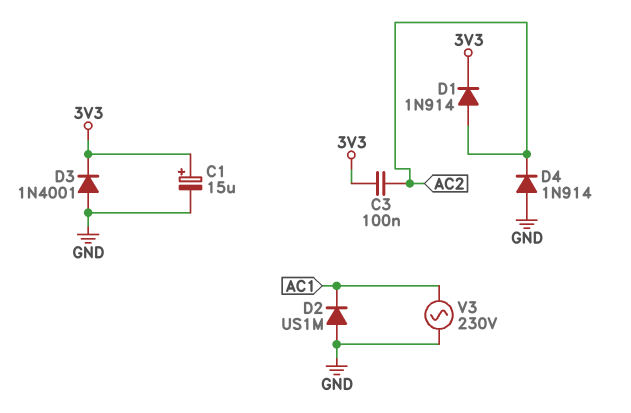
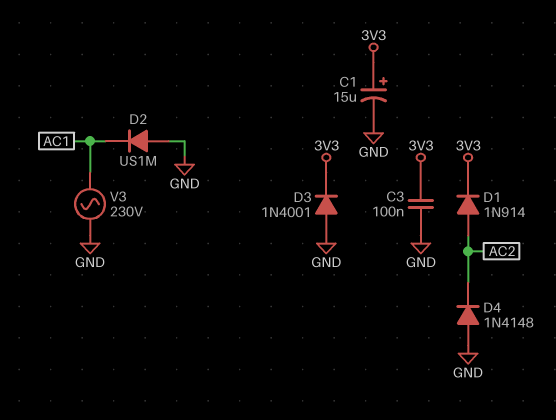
C3: 100nF (3V3, AC2) -> 100nF (3V3, GND)
D4: diode 1N914 (A GND, K AC2) -> diode 1N4148 (A GND, K AC2)

